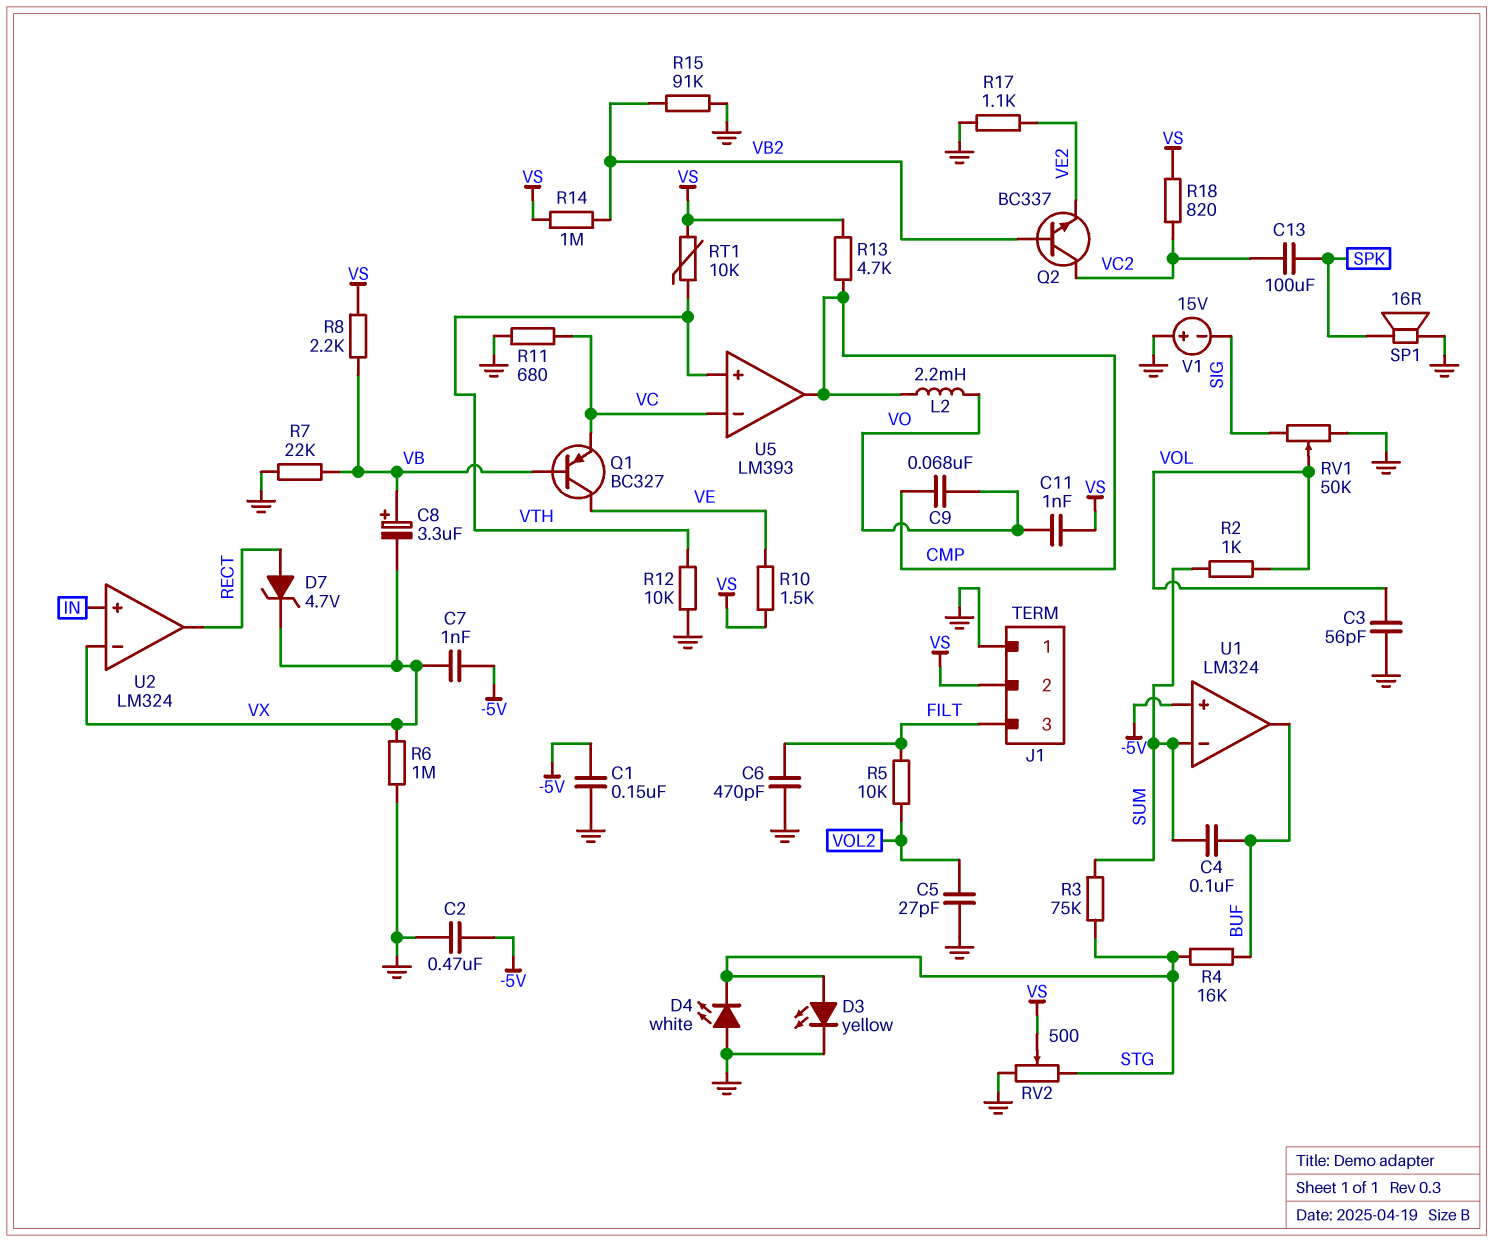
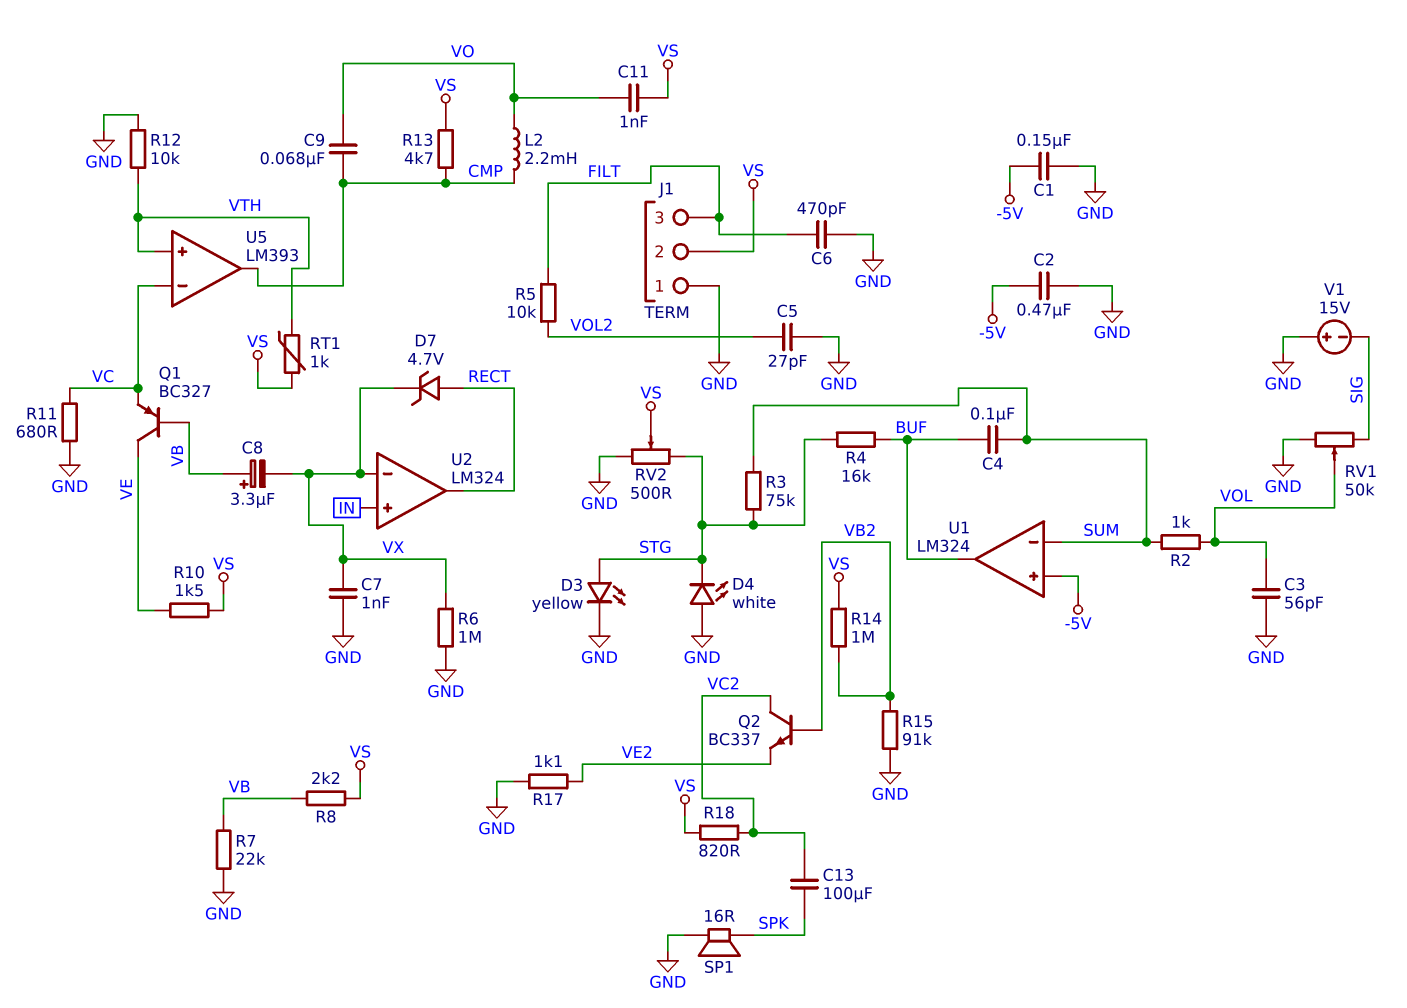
C7: 1nF (-5V, VX) -> 1nF (GND, VX)
RT1: 10k (VS, VTH) -> 1k (VS, VTH)

